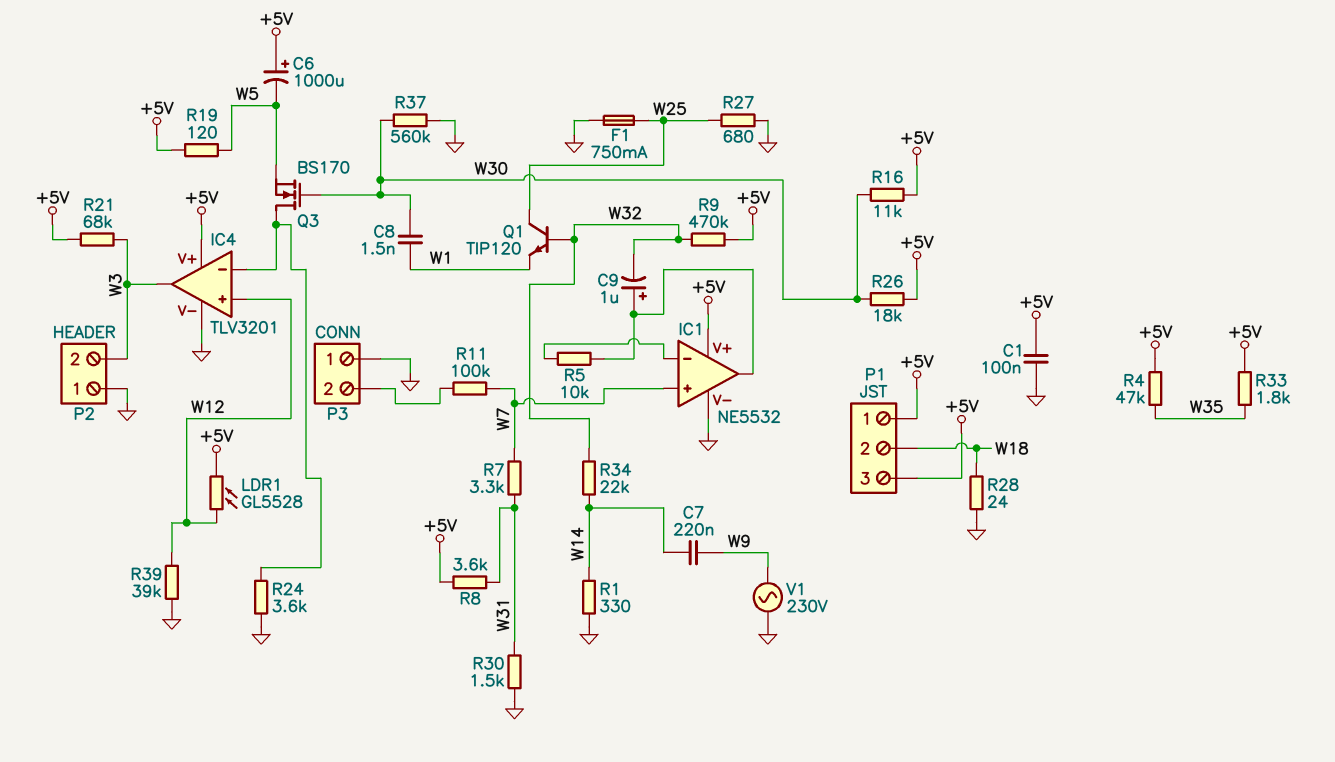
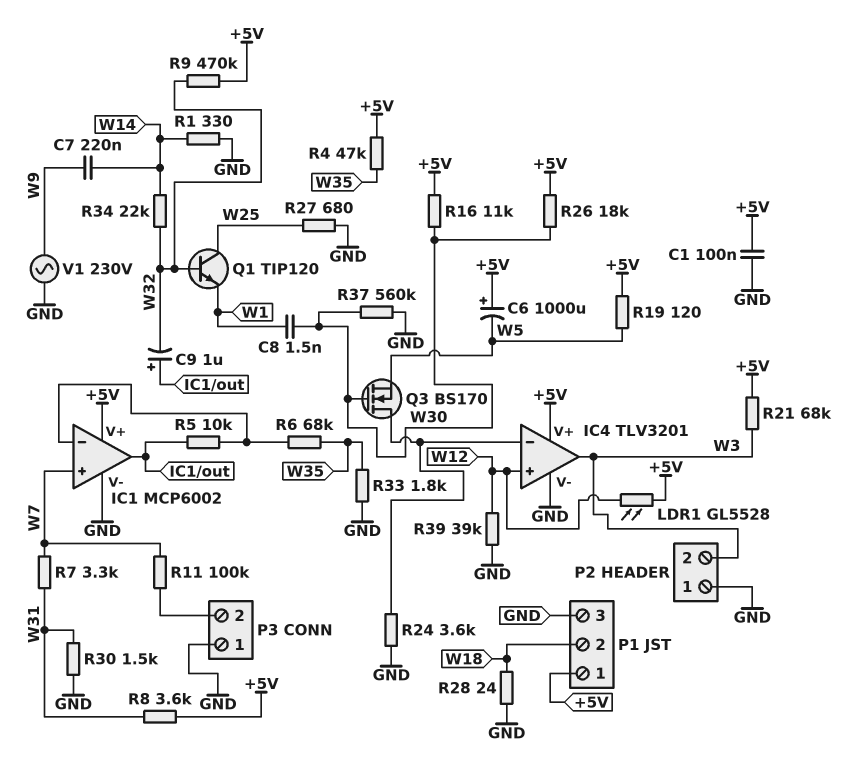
F1: 750mA (GND, W25) -> none
IC1: NE5532 -> MCP6002
P1 pin 3: +5V -> GND
R6: none -> 68k (IC1/in-, W35)
R33: 1.8k (+5V, W35) -> 1.8k (GND, W35)

